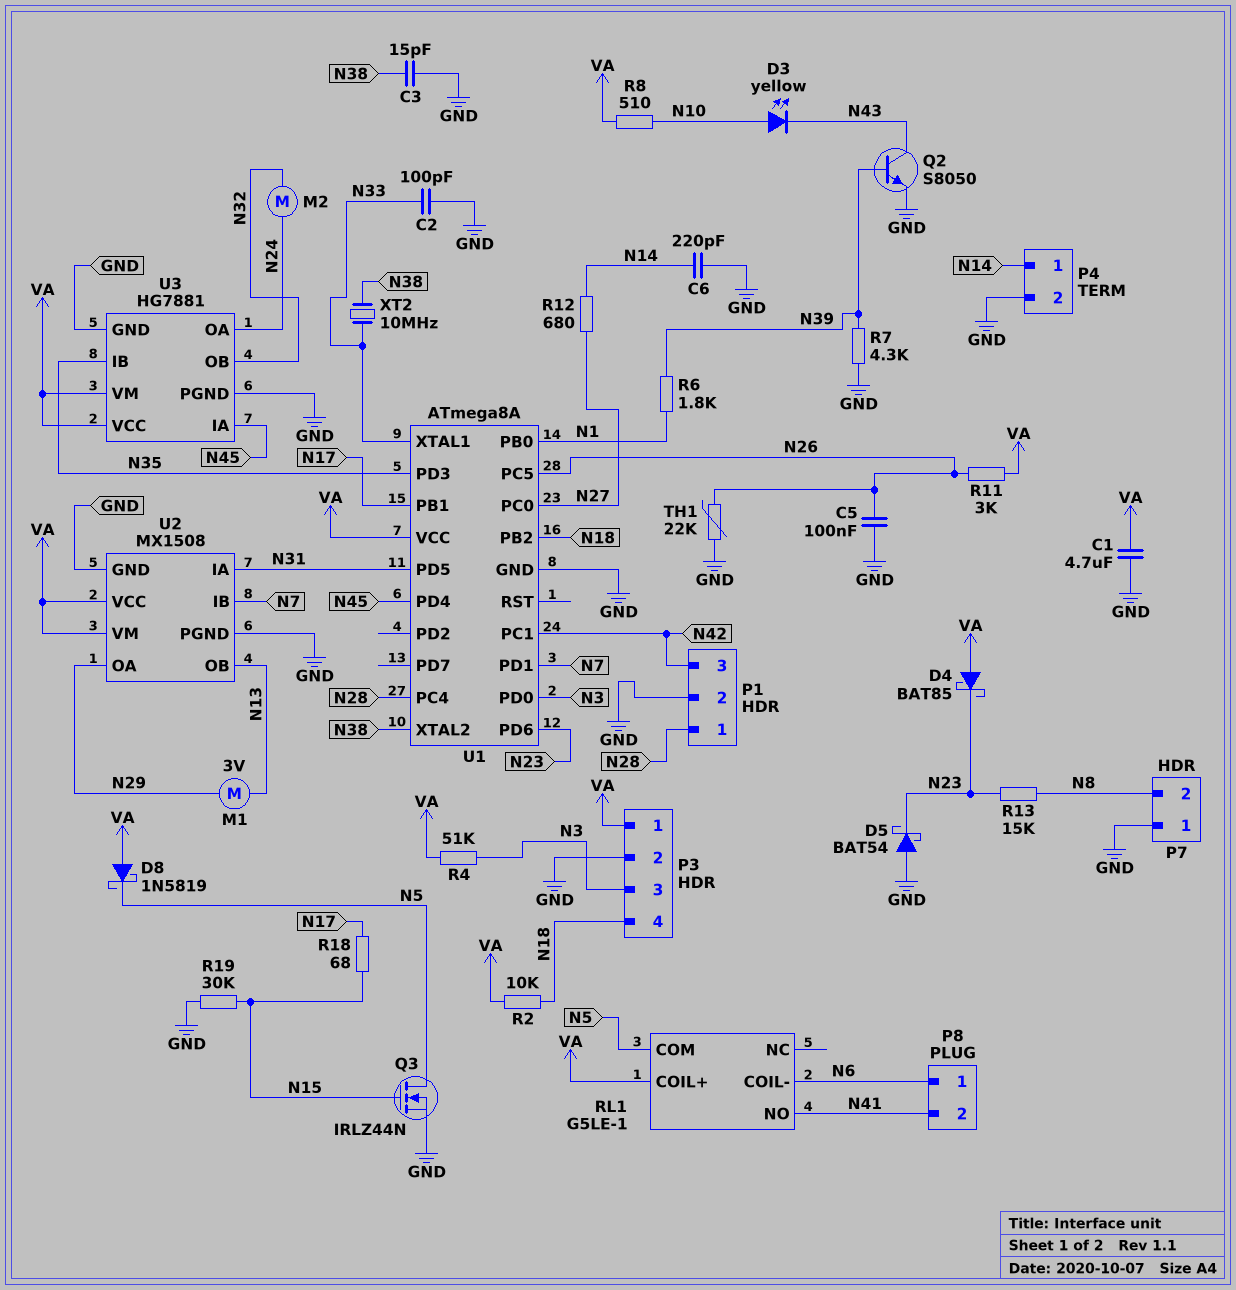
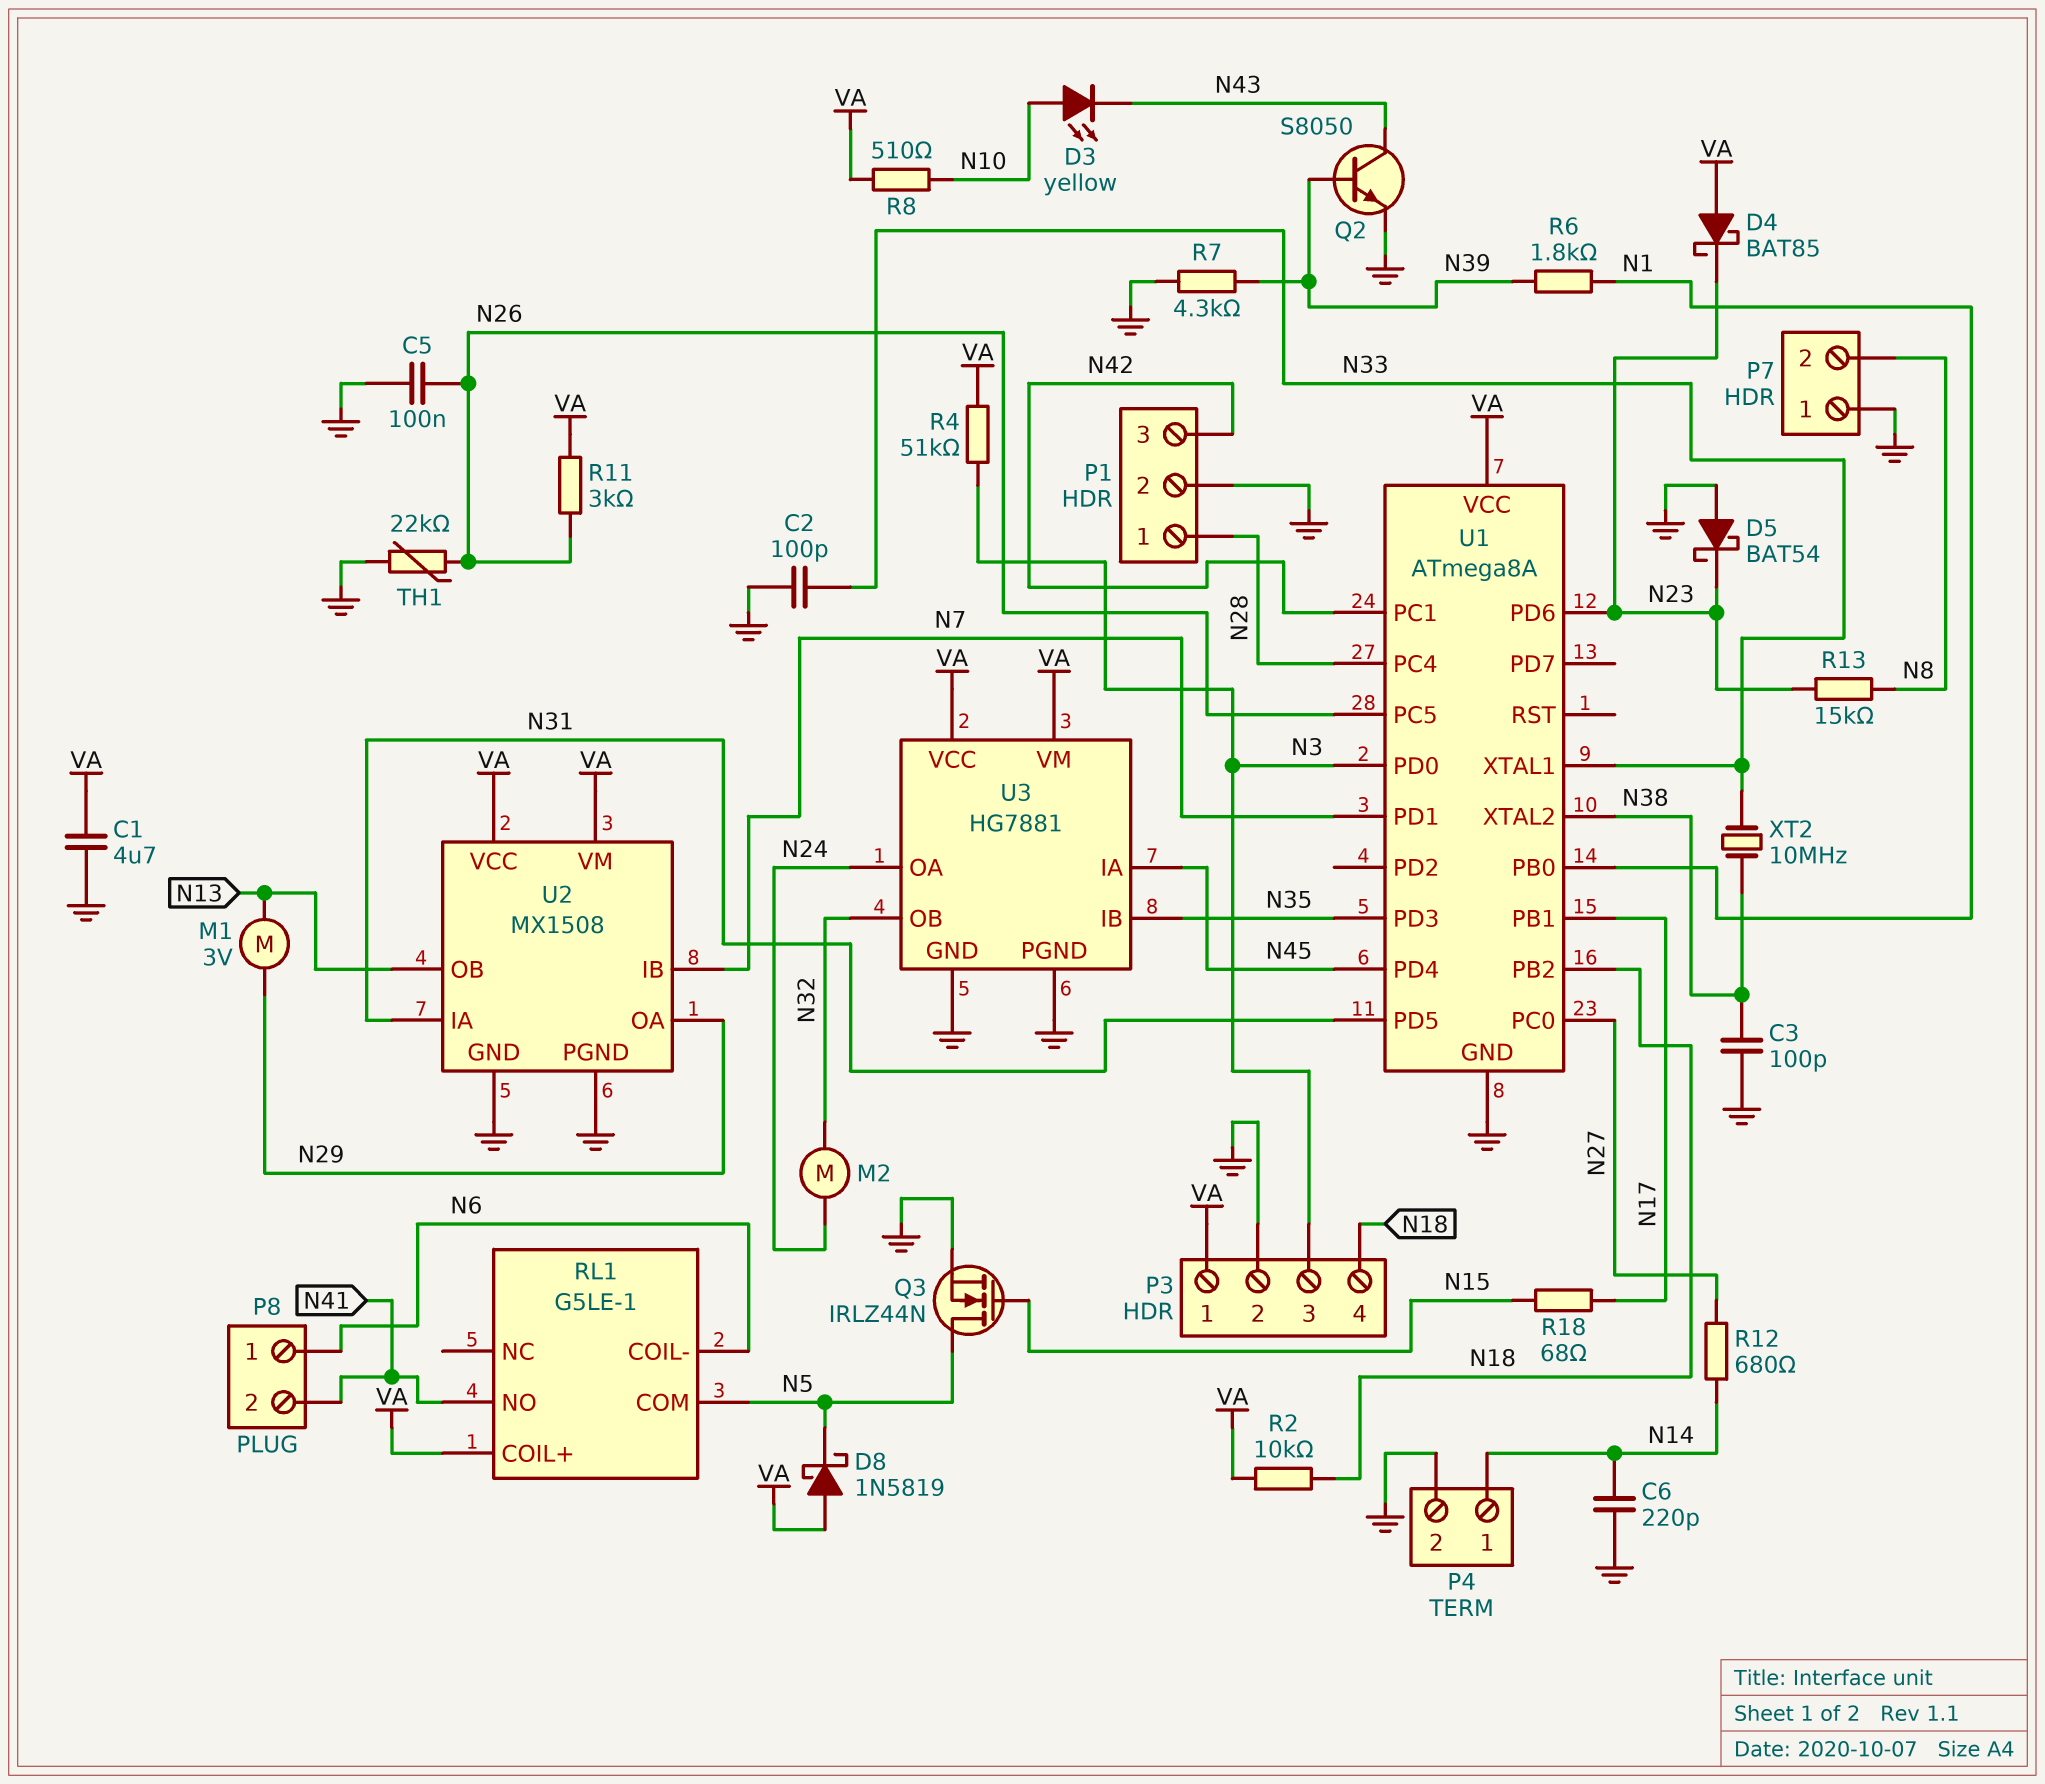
C3: 15pF (GND, N38) -> 100pF (GND, N38)
R19: 30k (GND, N15) -> none

